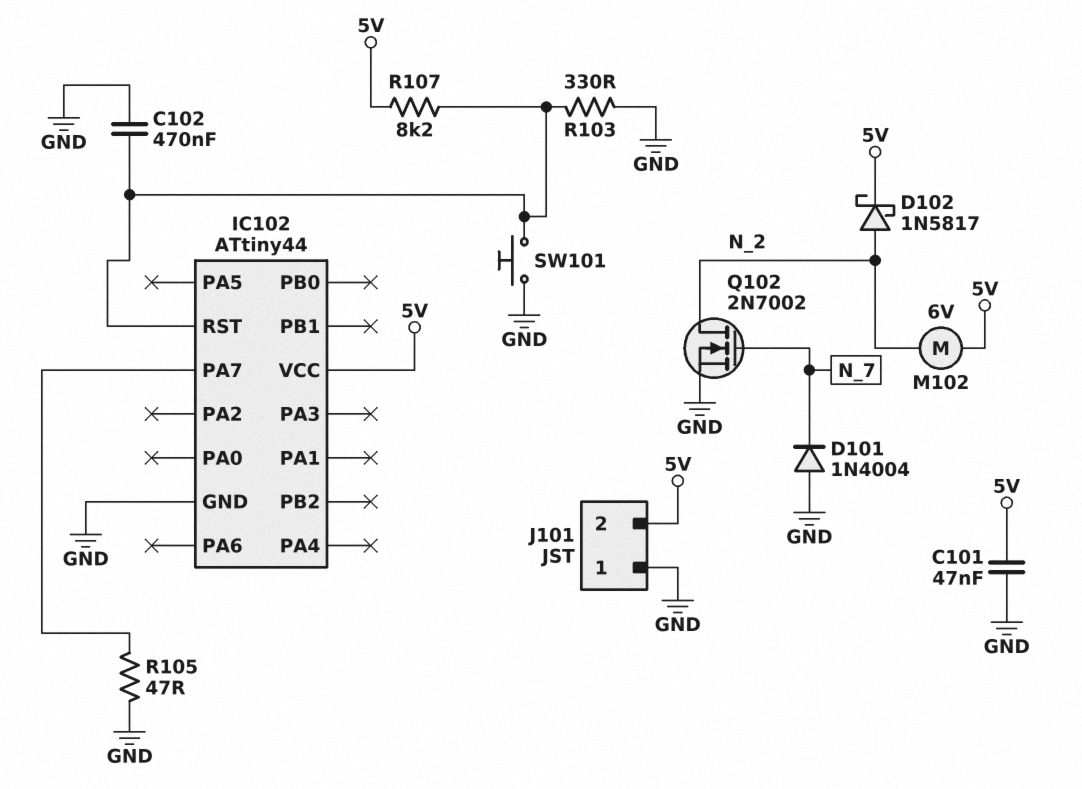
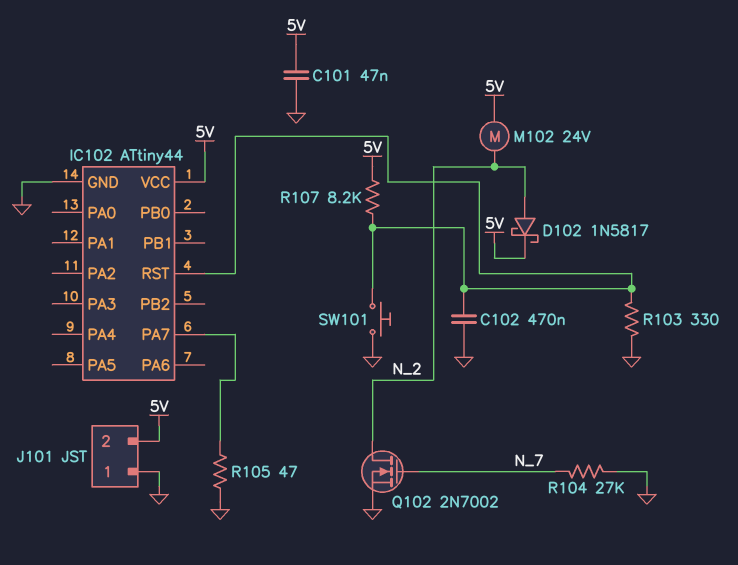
D101: diode 1N4004 (A GND, K N_7) -> none
M102: motor 6V (5V, N_2) -> motor 24V (5V, N_2)
R104: none -> 27k (GND, N_7)

